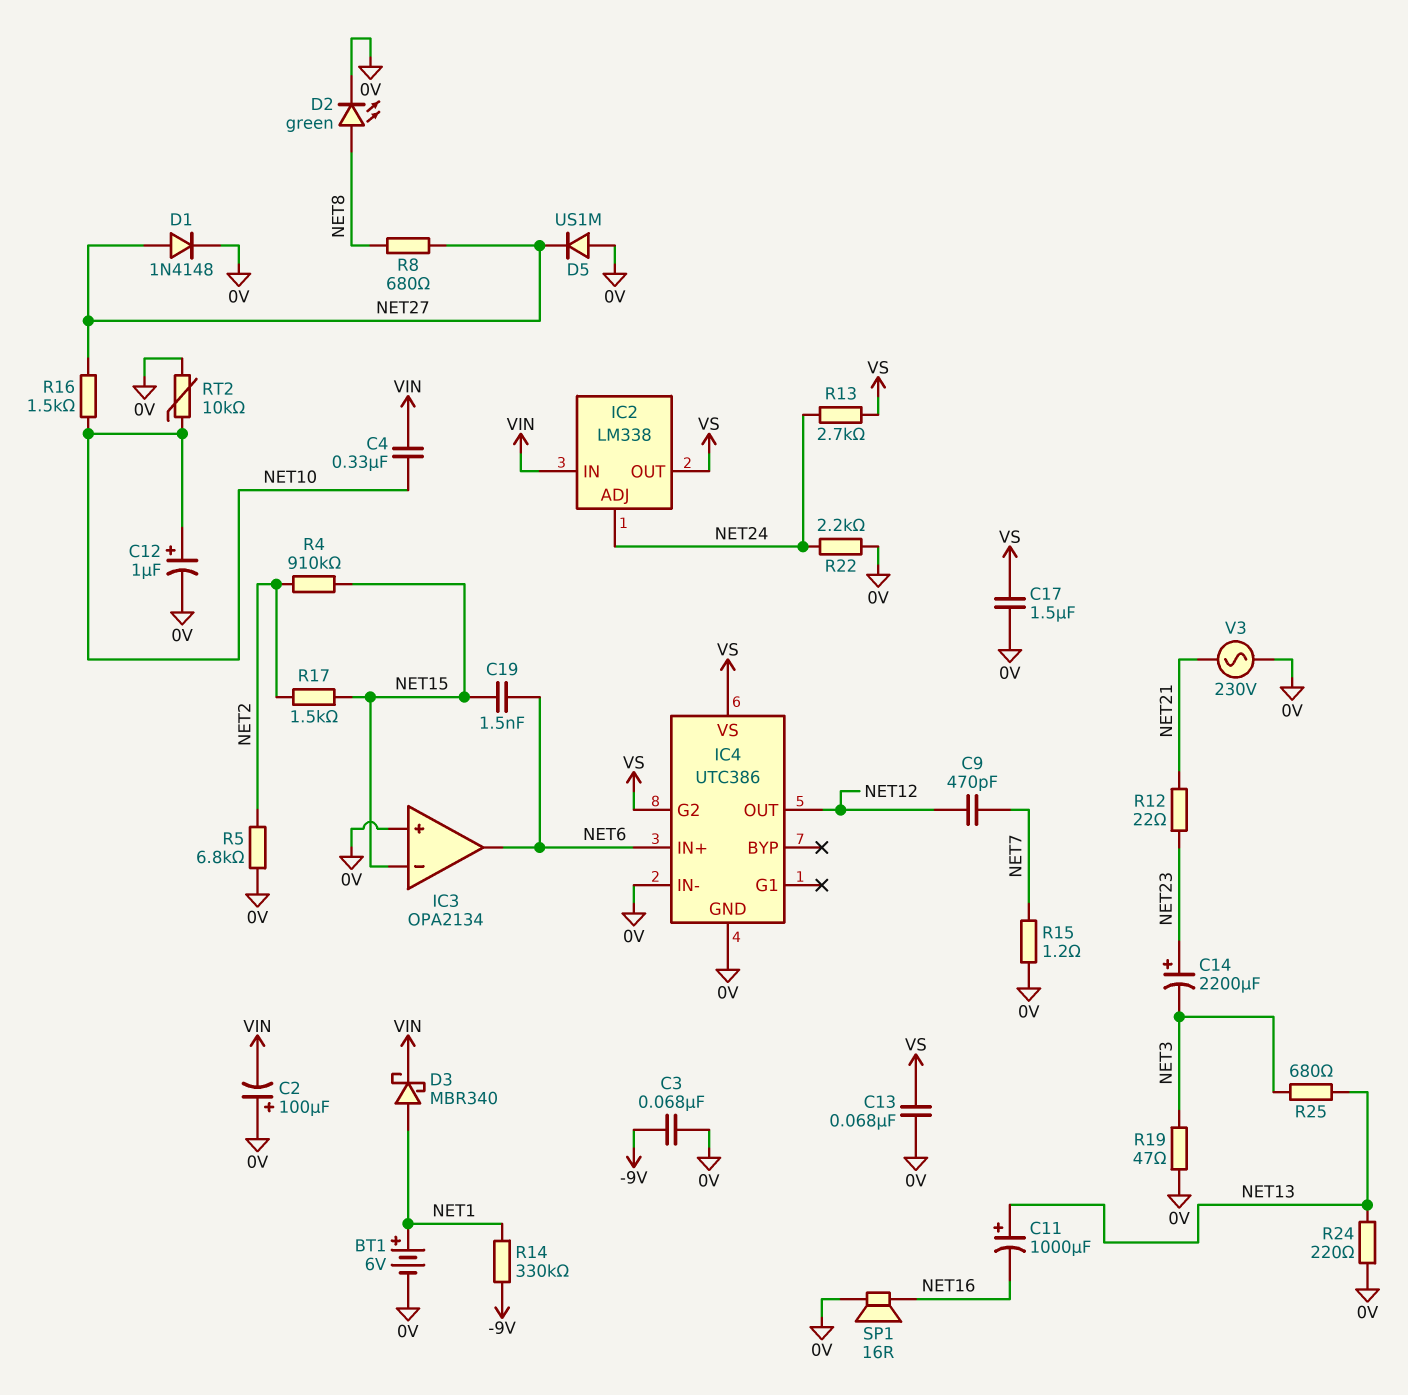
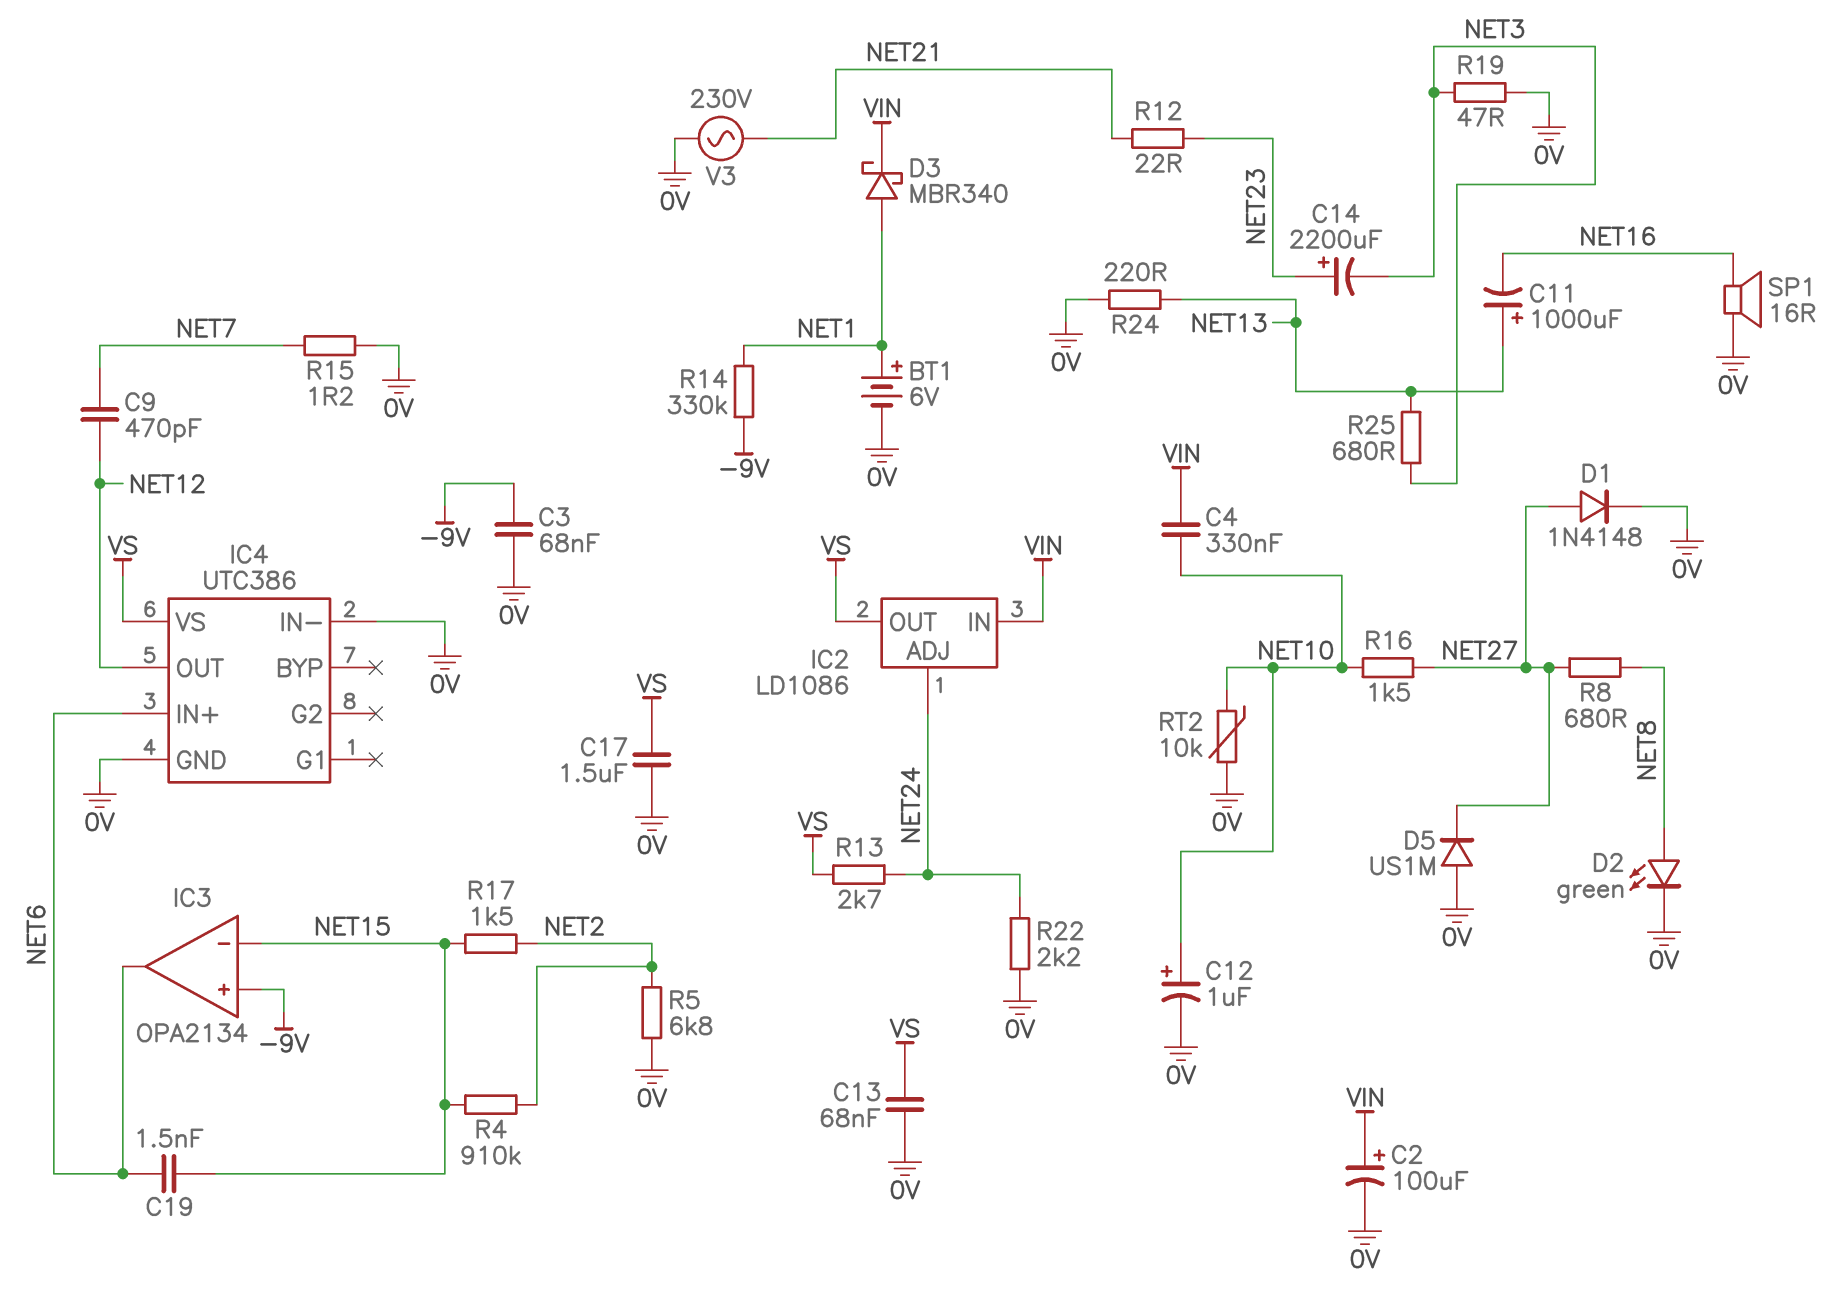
C2: 100uF (plus 0V, minus VIN) -> 100uF (plus VIN, minus 0V)
IC2: LM338 -> LD1086
IC3 pin in+: 0V -> -9V
IC4 pin G2: VS -> none

